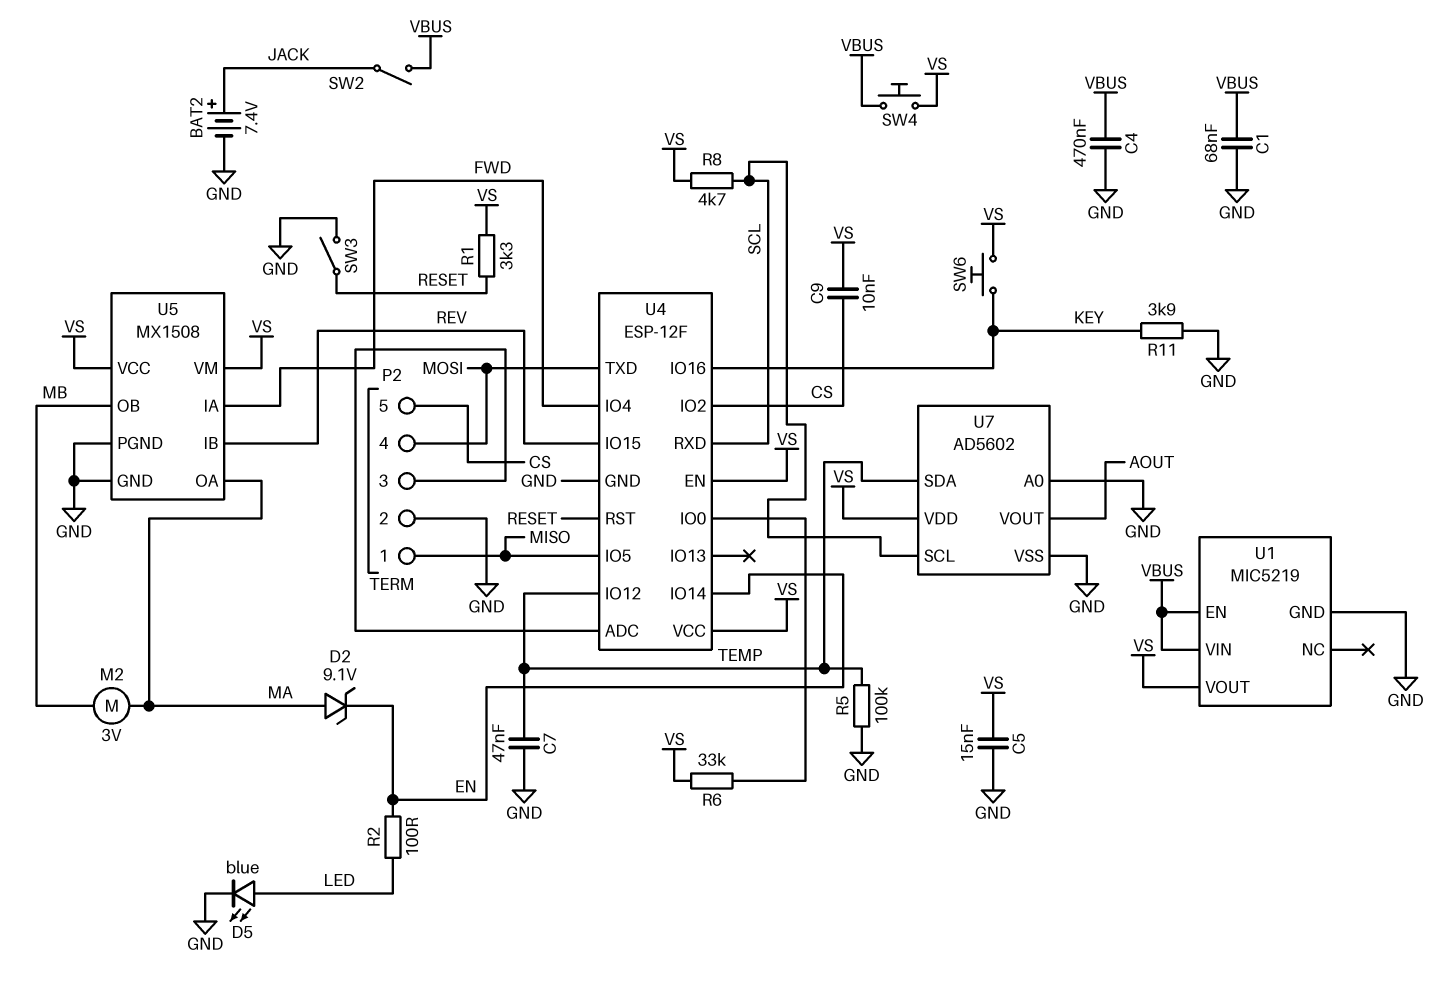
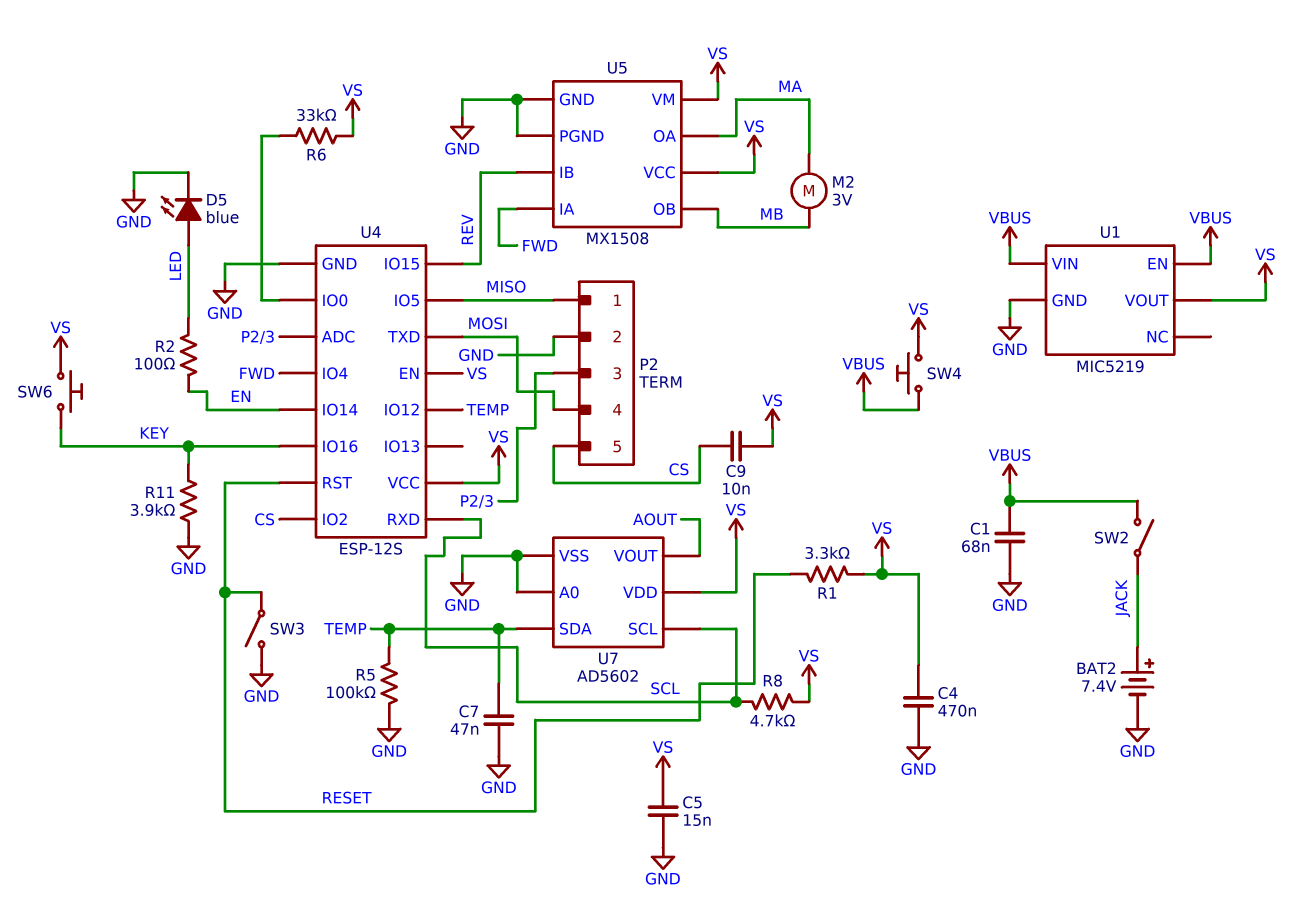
C4: 470nF (GND, VBUS) -> 470nF (GND, VS)
D2: zener 9.1V (A MA, K EN) -> none
U4: ESP-12F -> ESP-12S

